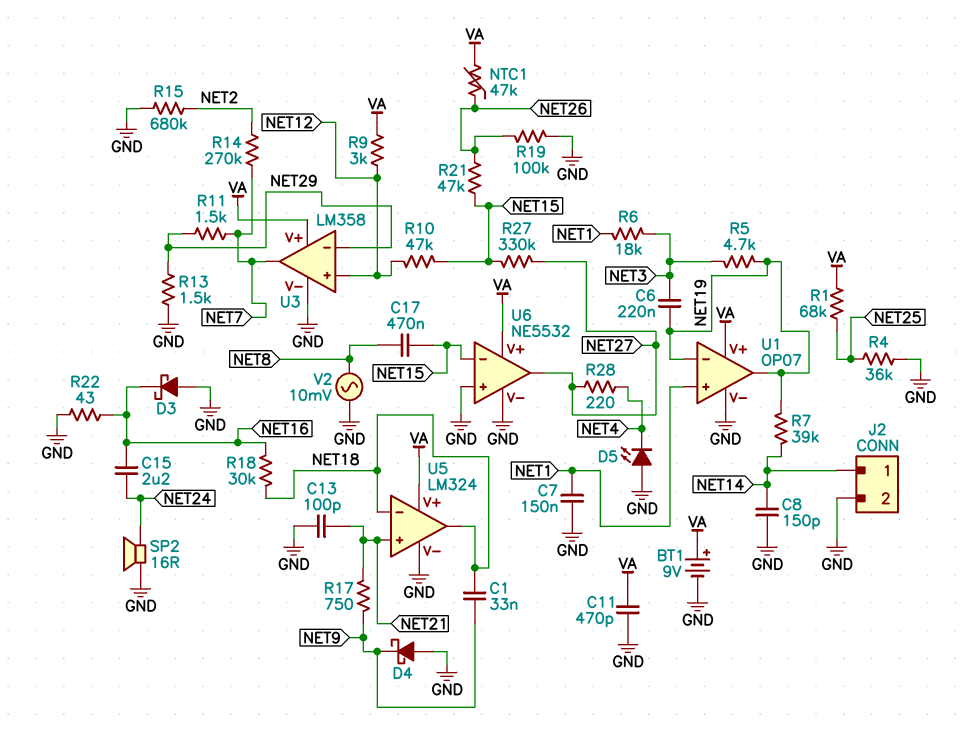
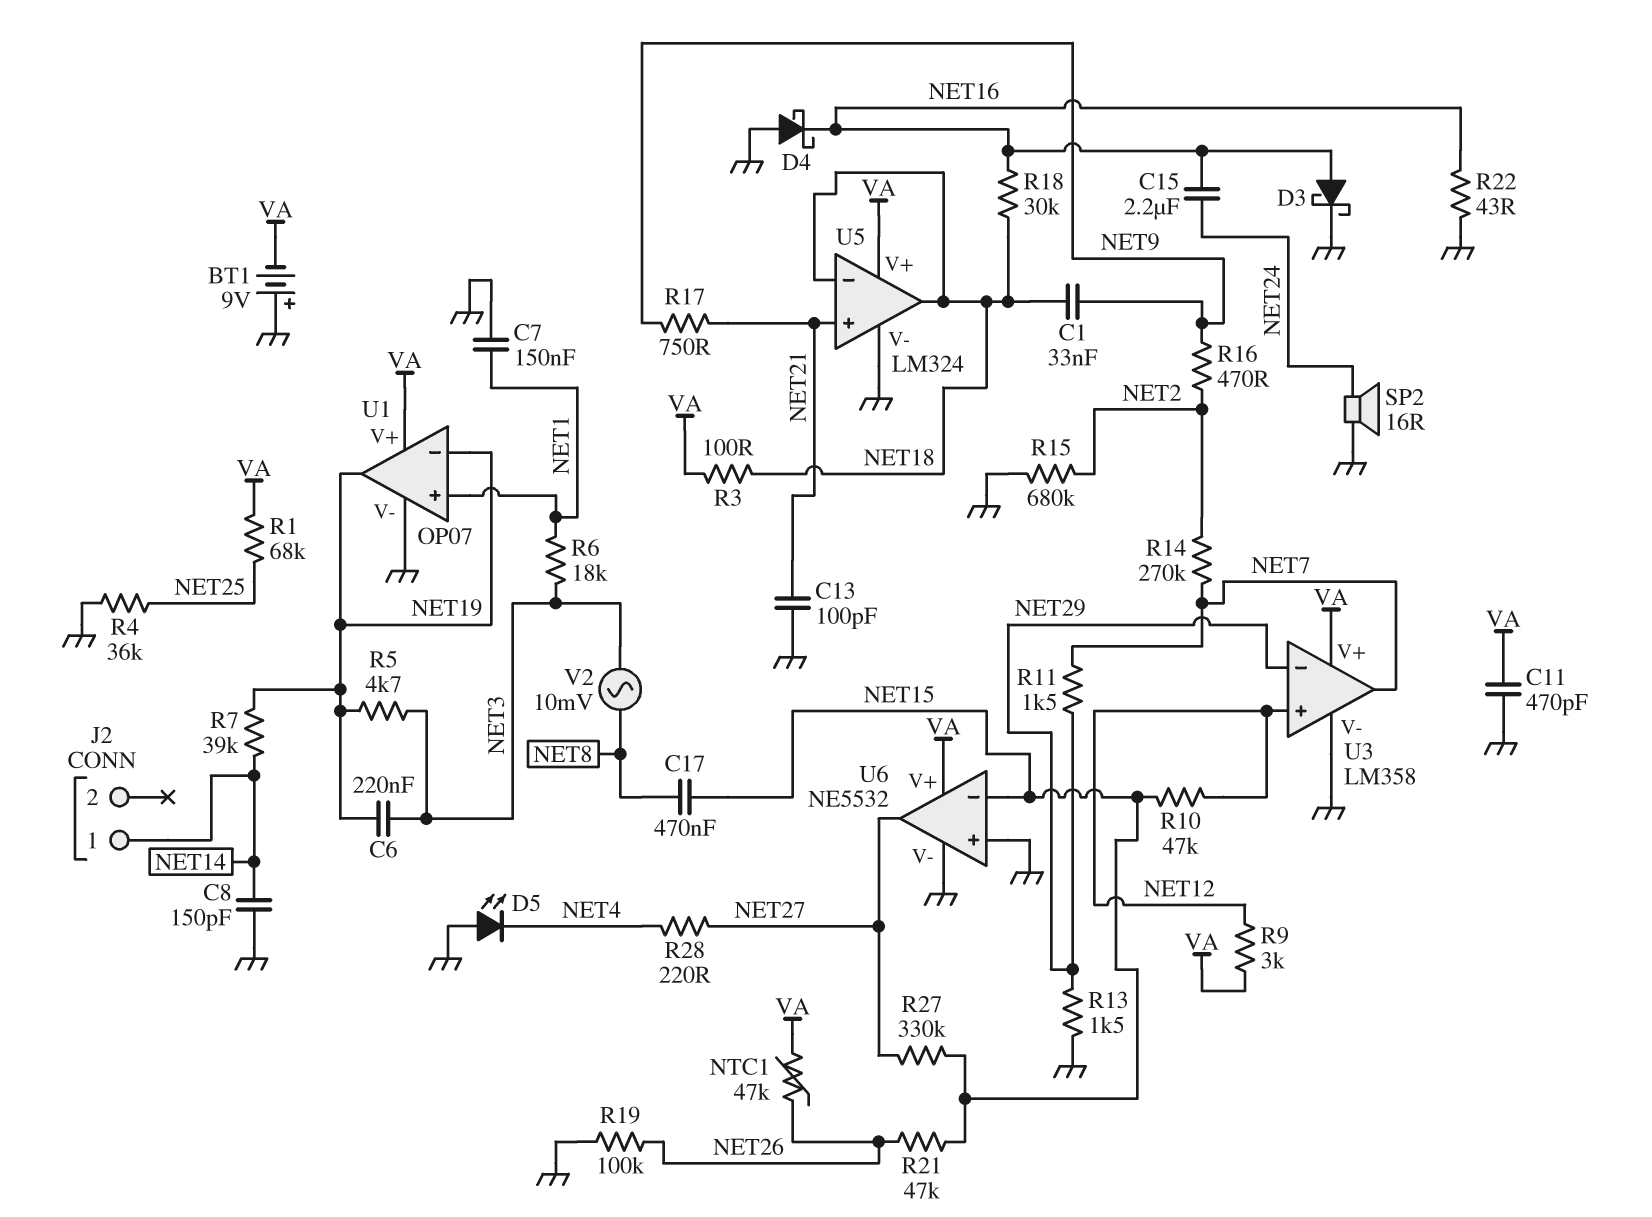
BT1: 9V (plus VA, minus GND) -> 9V (plus GND, minus VA)
D3: schottky (A GND, K NET16) -> schottky (A NET16, K GND)
D4: schottky (A GND, K NET9) -> schottky (A GND, K NET16)
J2 pin 2: GND -> none
R3: none -> 100 (NET18, VA)
R16: none -> 470 (NET2, NET9)
V2: AC 10mV (GND, NET8) -> AC 10mV (NET3, NET8)

